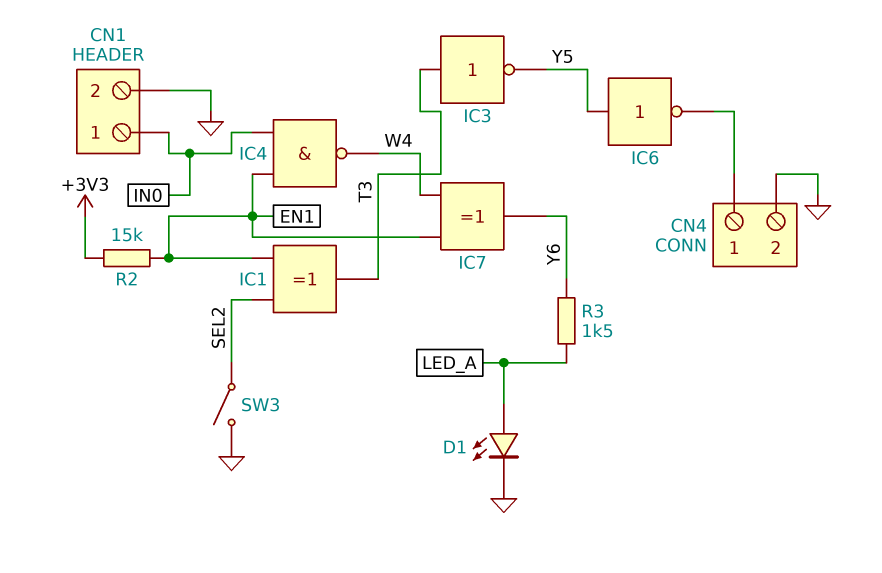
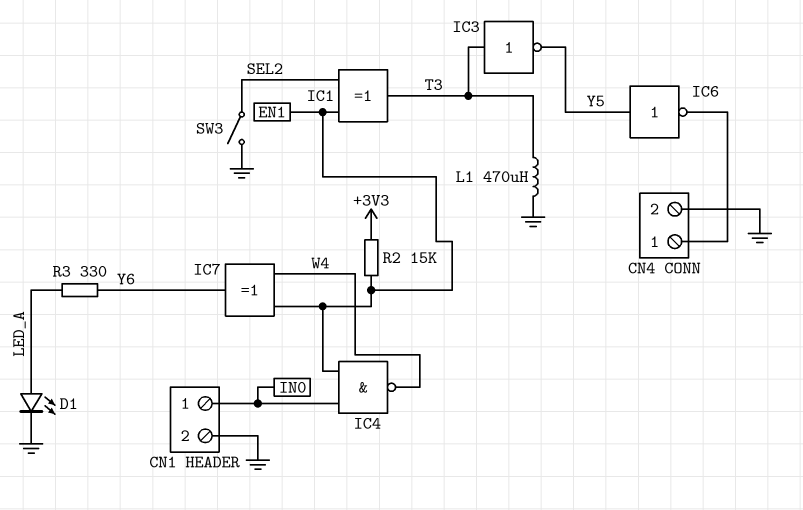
L1: none -> 470uH (GND, T3)
R3: 1.5k (LED_A, Y6) -> 330 (LED_A, Y6)

